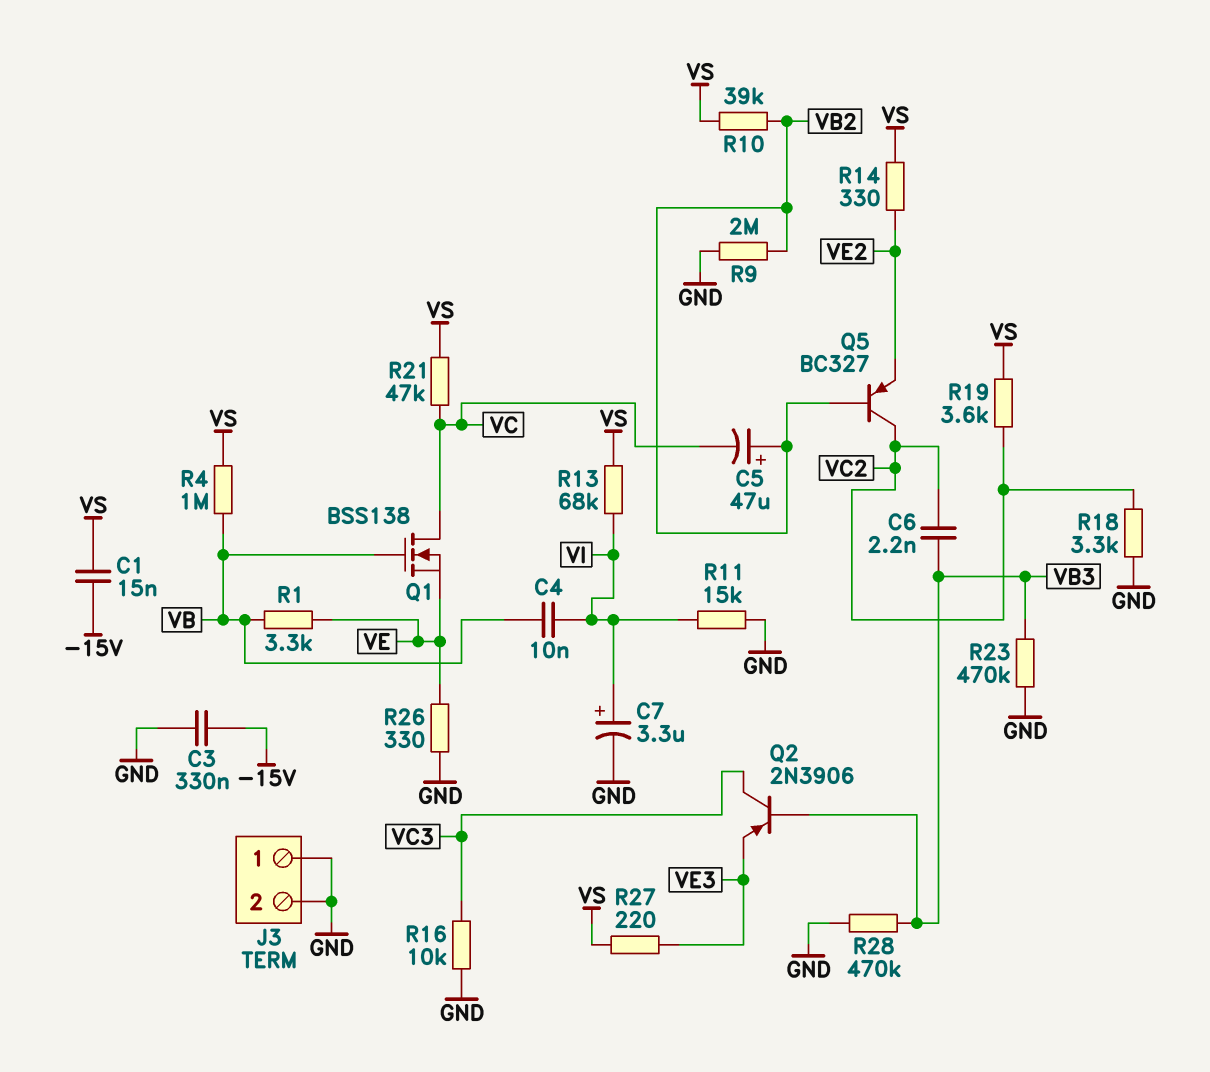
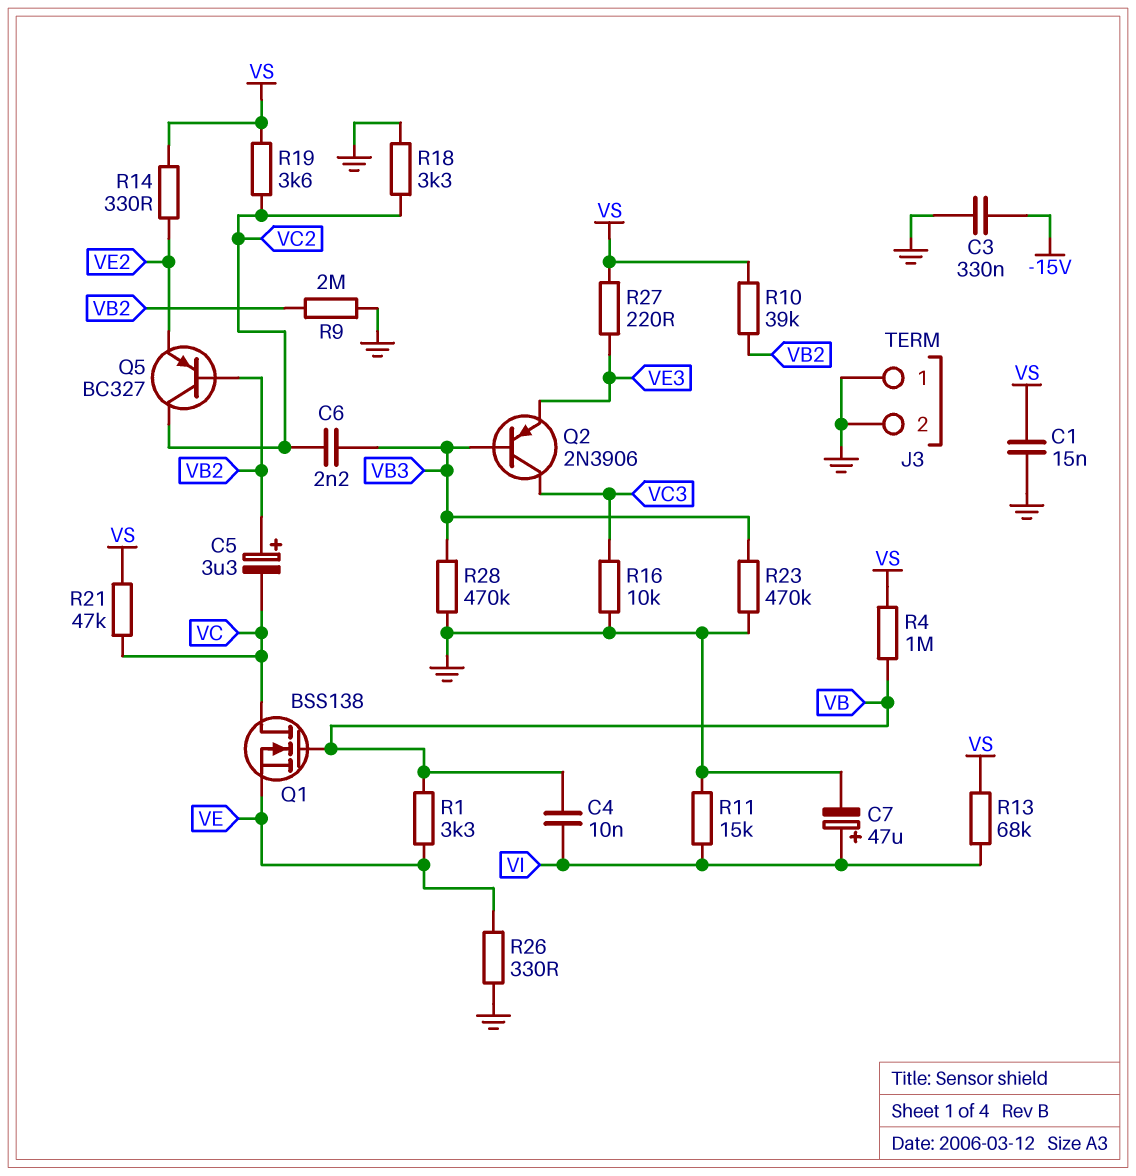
C1: 15nF (-15V, VS) -> 15nF (GND, VS)
C5: 47uF (plus VB2, minus VC) -> 3.3uF (plus VB2, minus VC)
C7: 3.3uF (plus VI, minus GND) -> 47uF (plus VI, minus GND)

